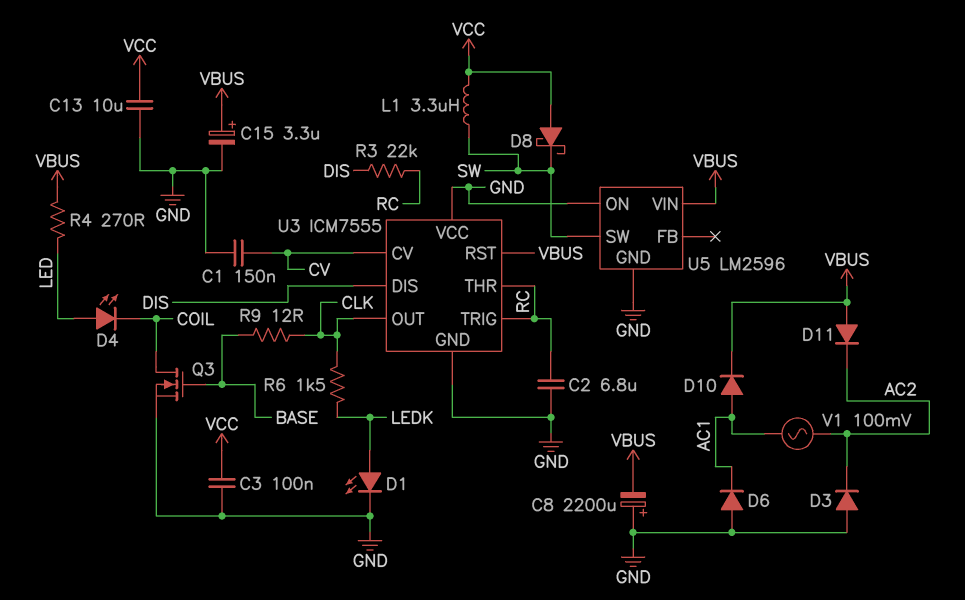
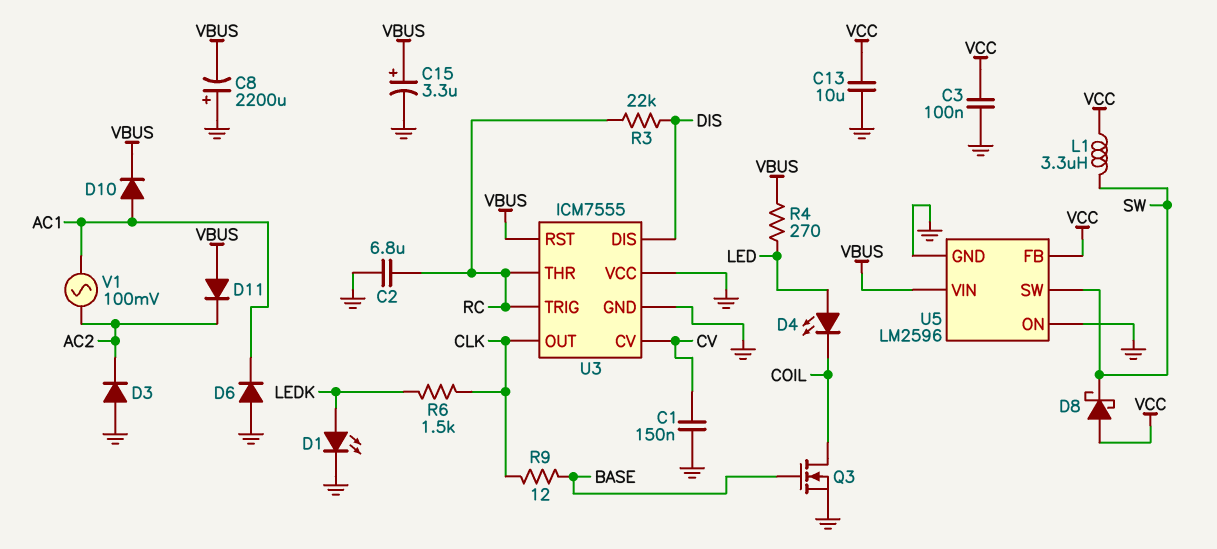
U5 pin FB: none -> VCC

